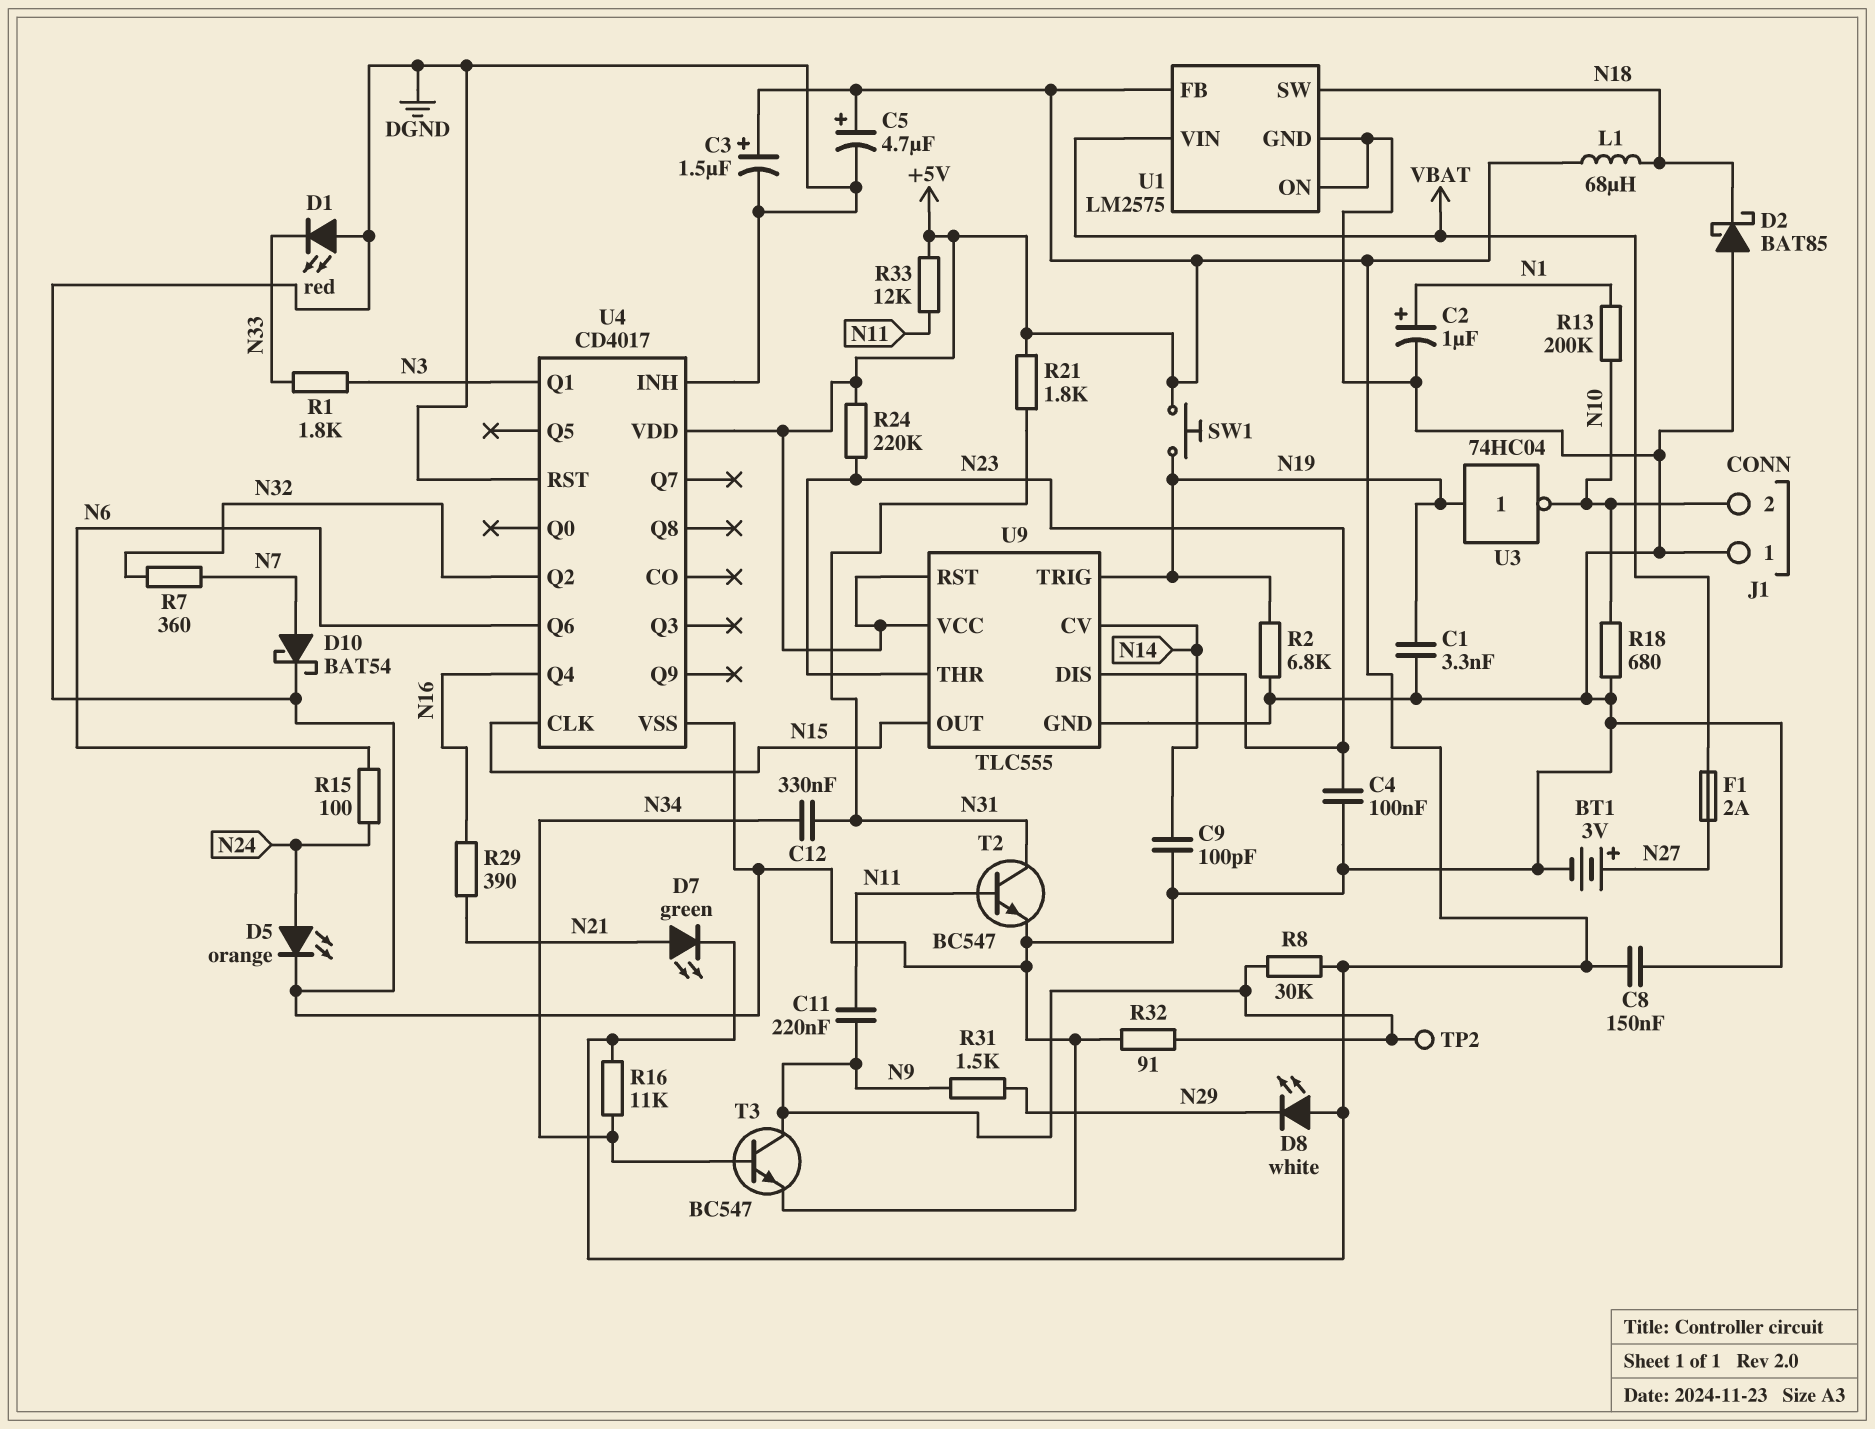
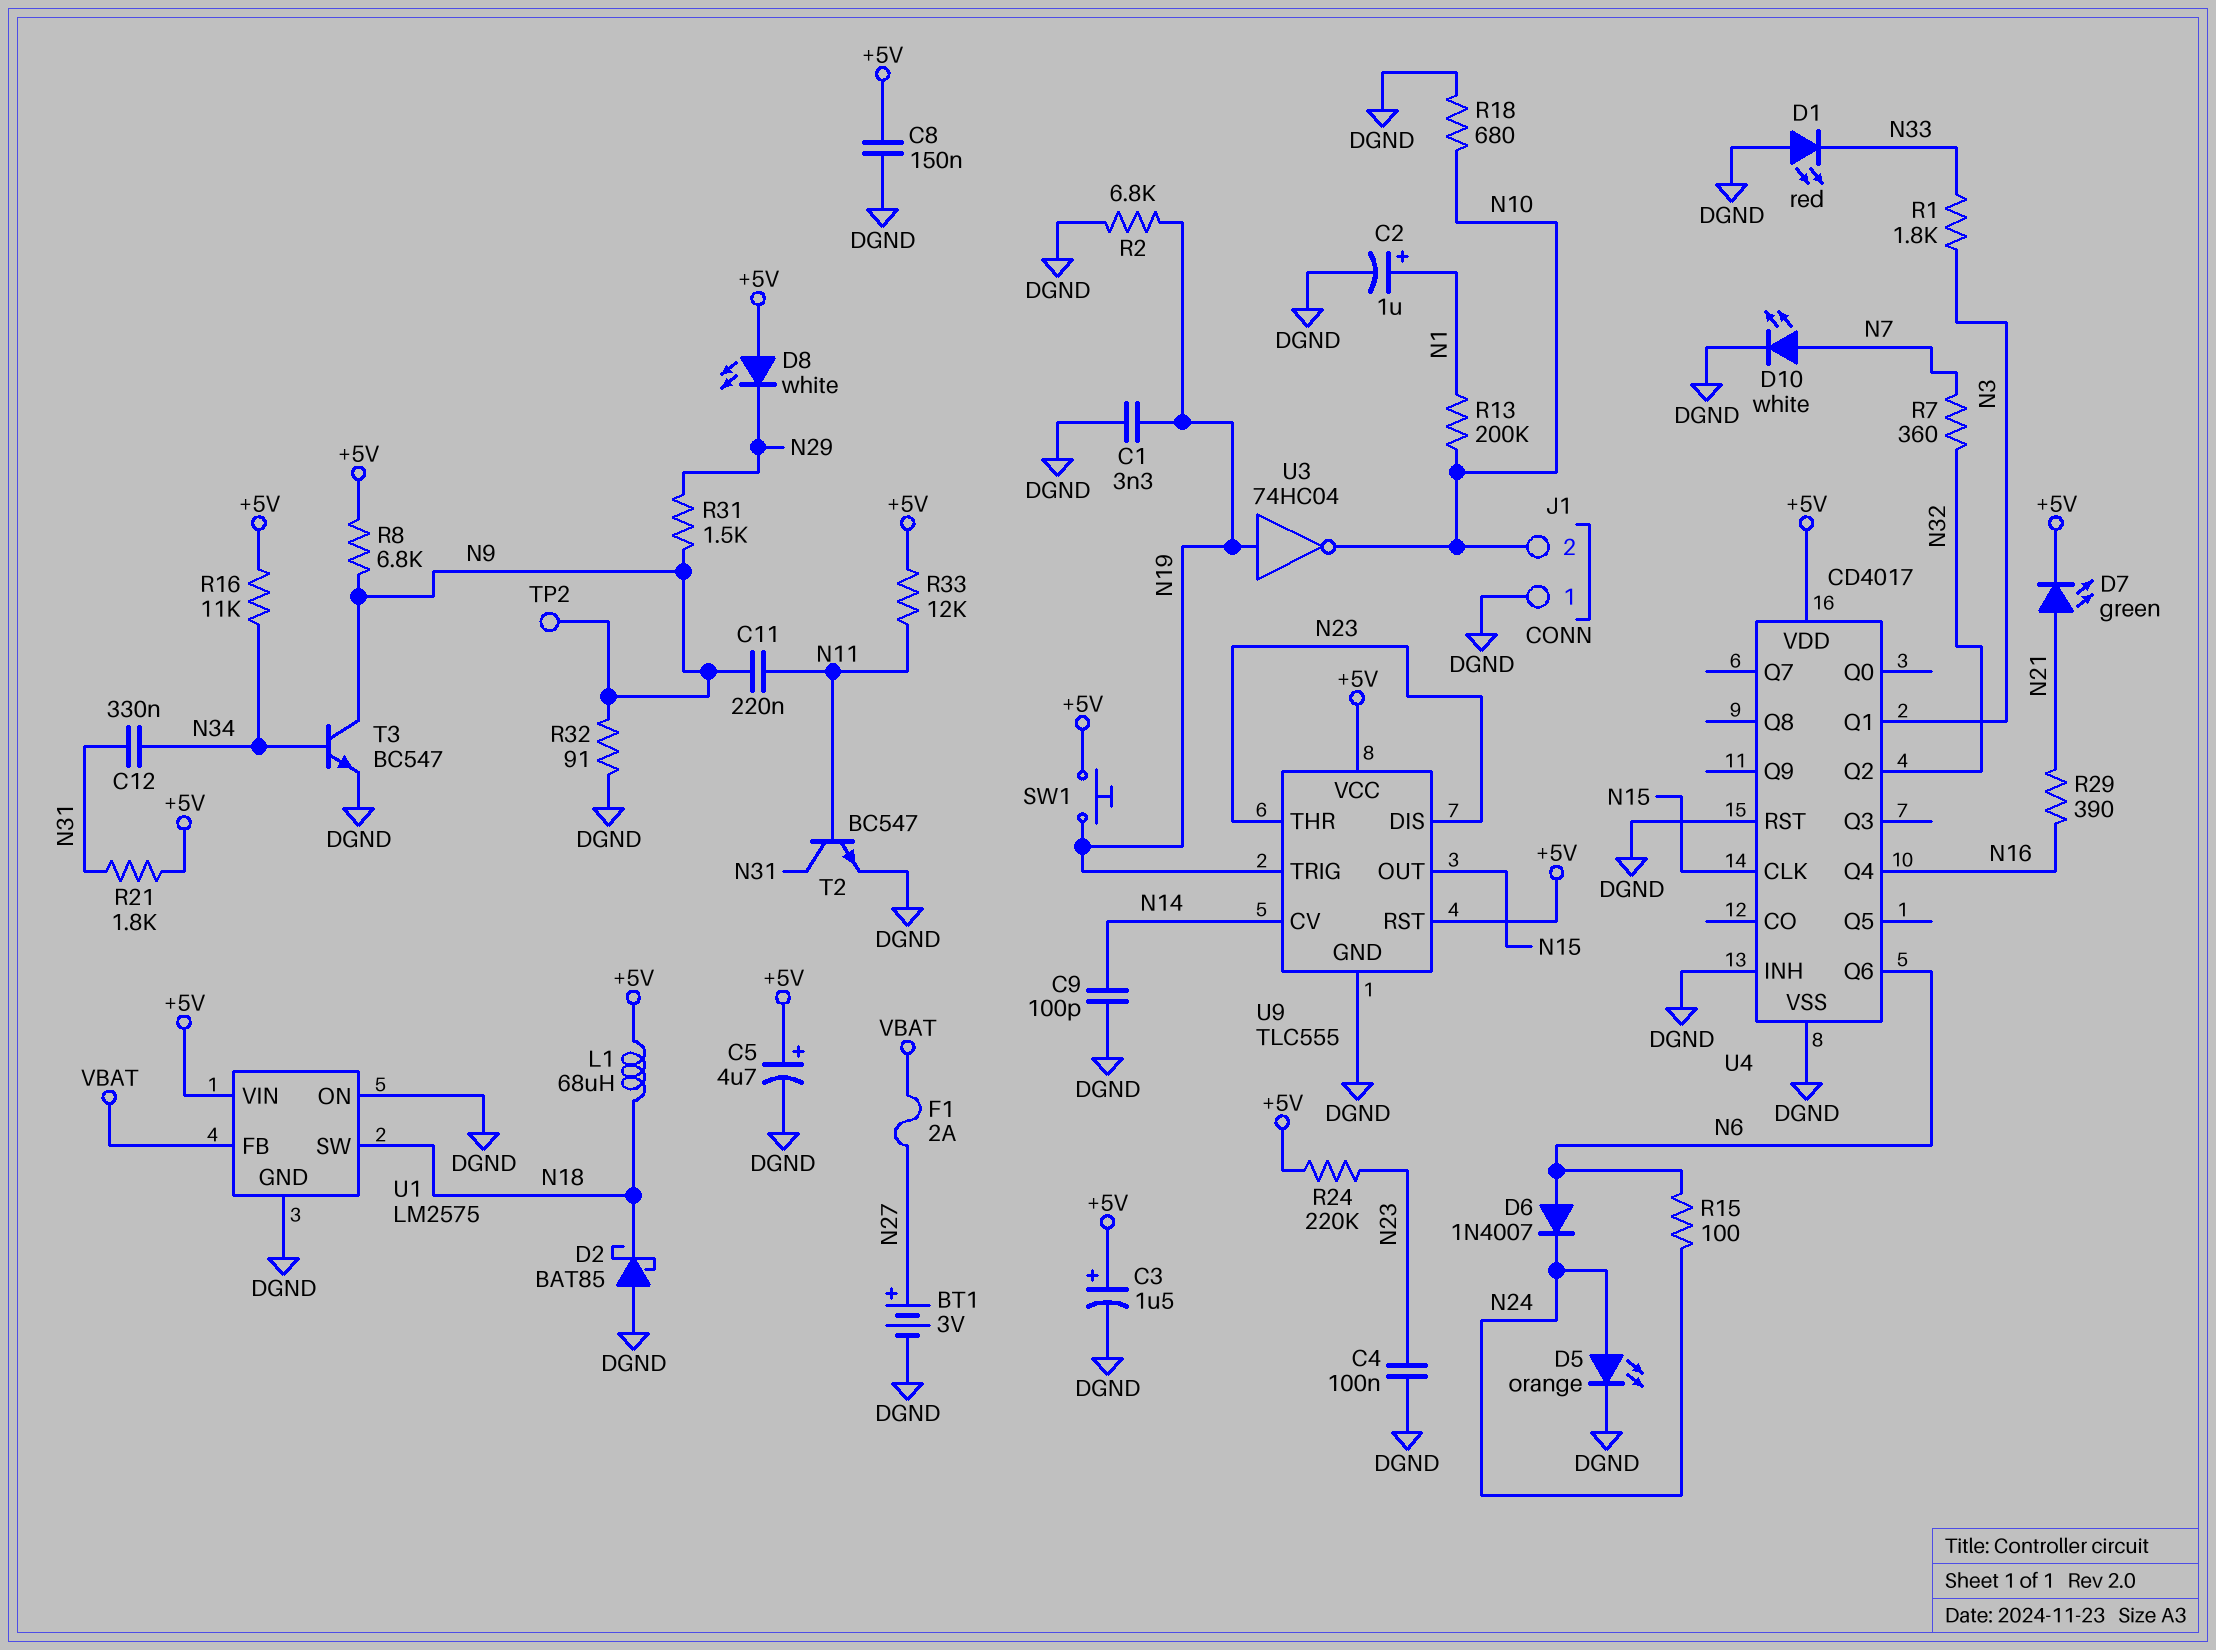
D6: none -> diode 1N4007 (A N6, K N24)
D10: schottky BAT54 (A N7, K DGND) -> LED white (A N7, K DGND)
R8: 30k (+5V, N9) -> 6.8k (+5V, N9)
U1 pin FB: +5V -> VBAT
U1 pin VIN: VBAT -> +5V

